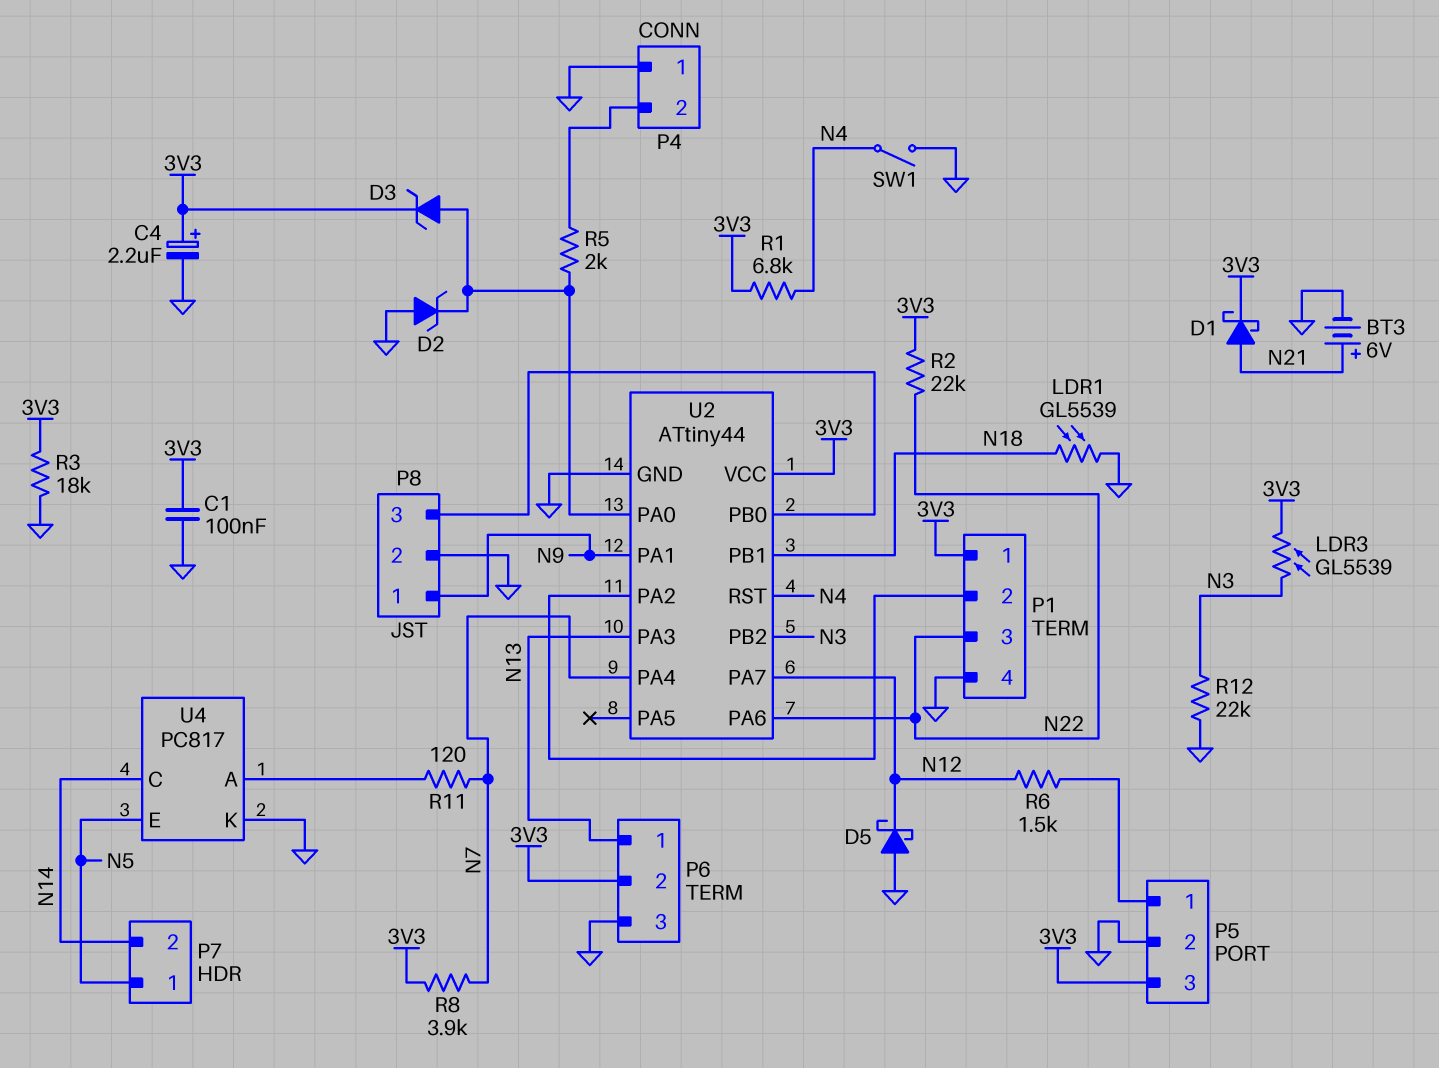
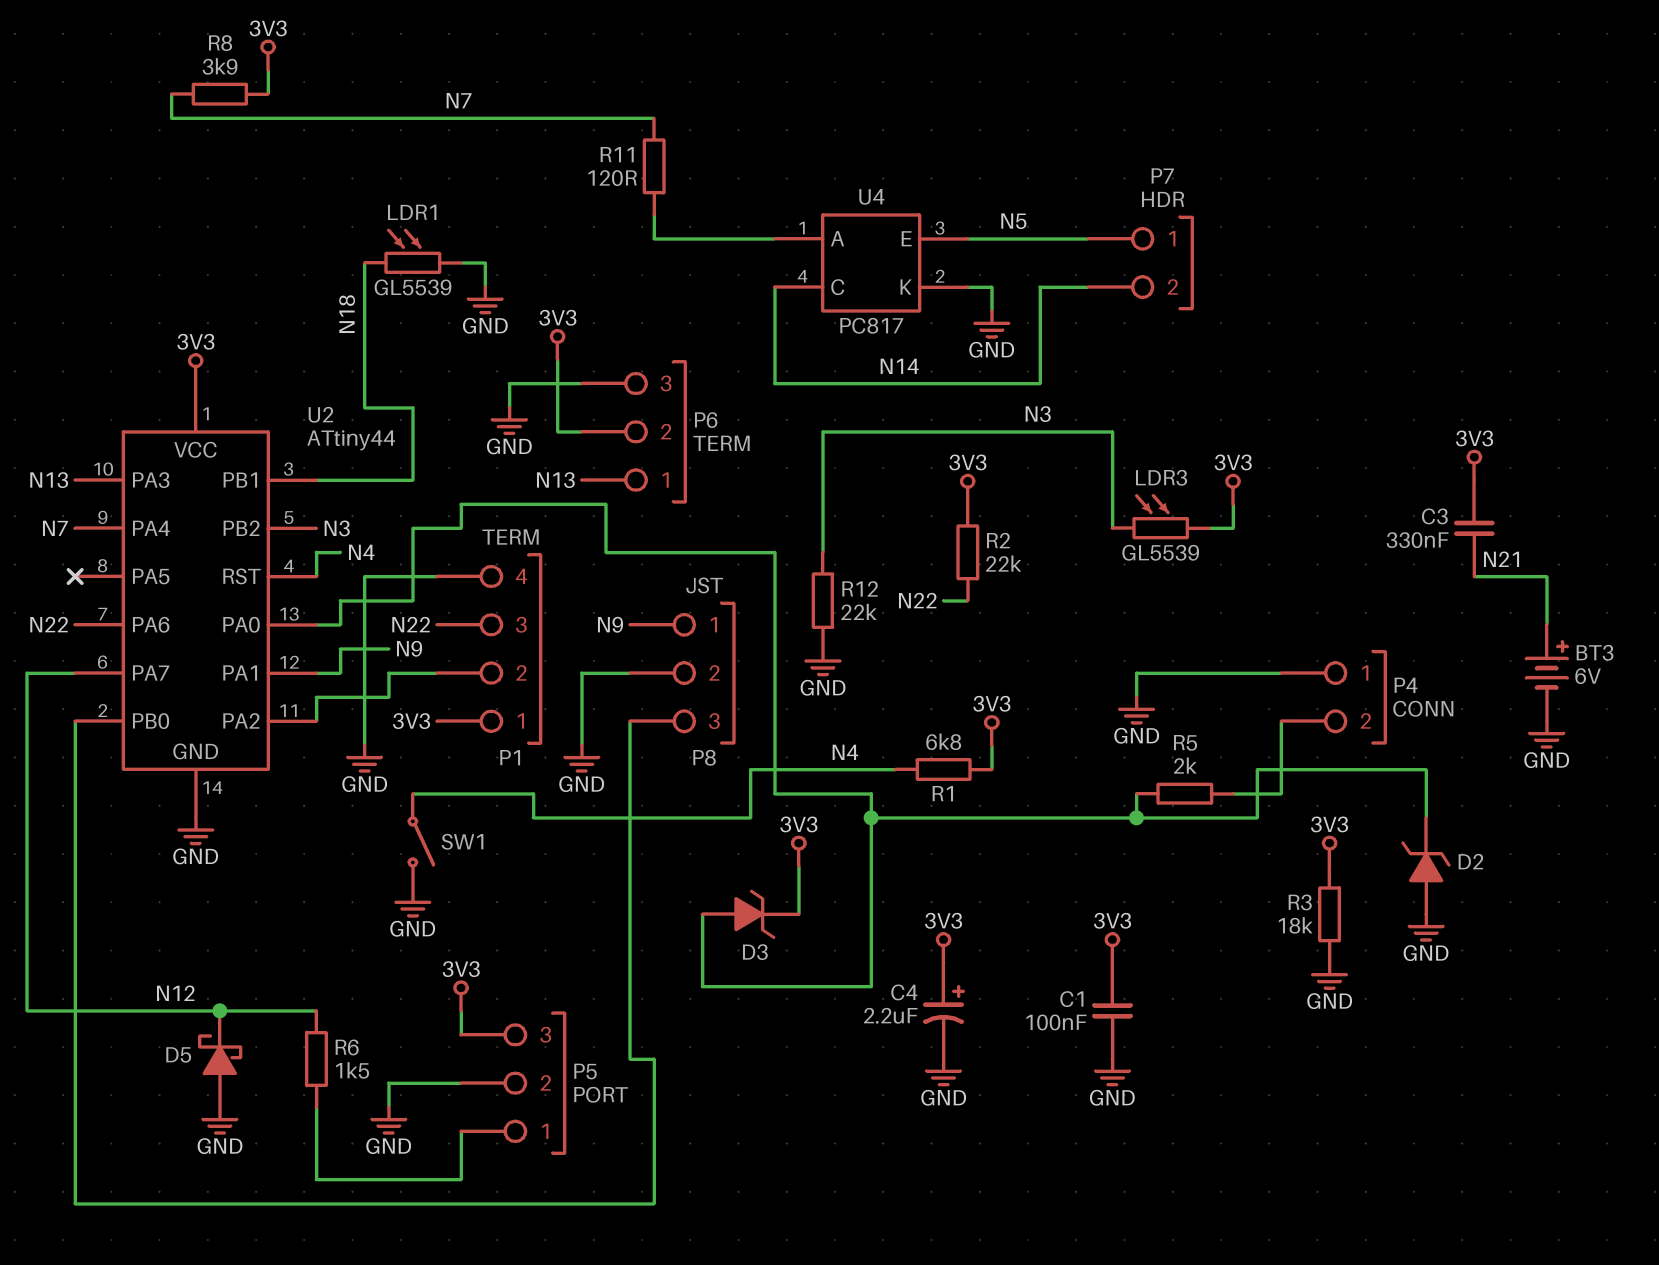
C3: none -> 330nF (3V3, N21)
D1: schottky (A N21, K 3V3) -> none

